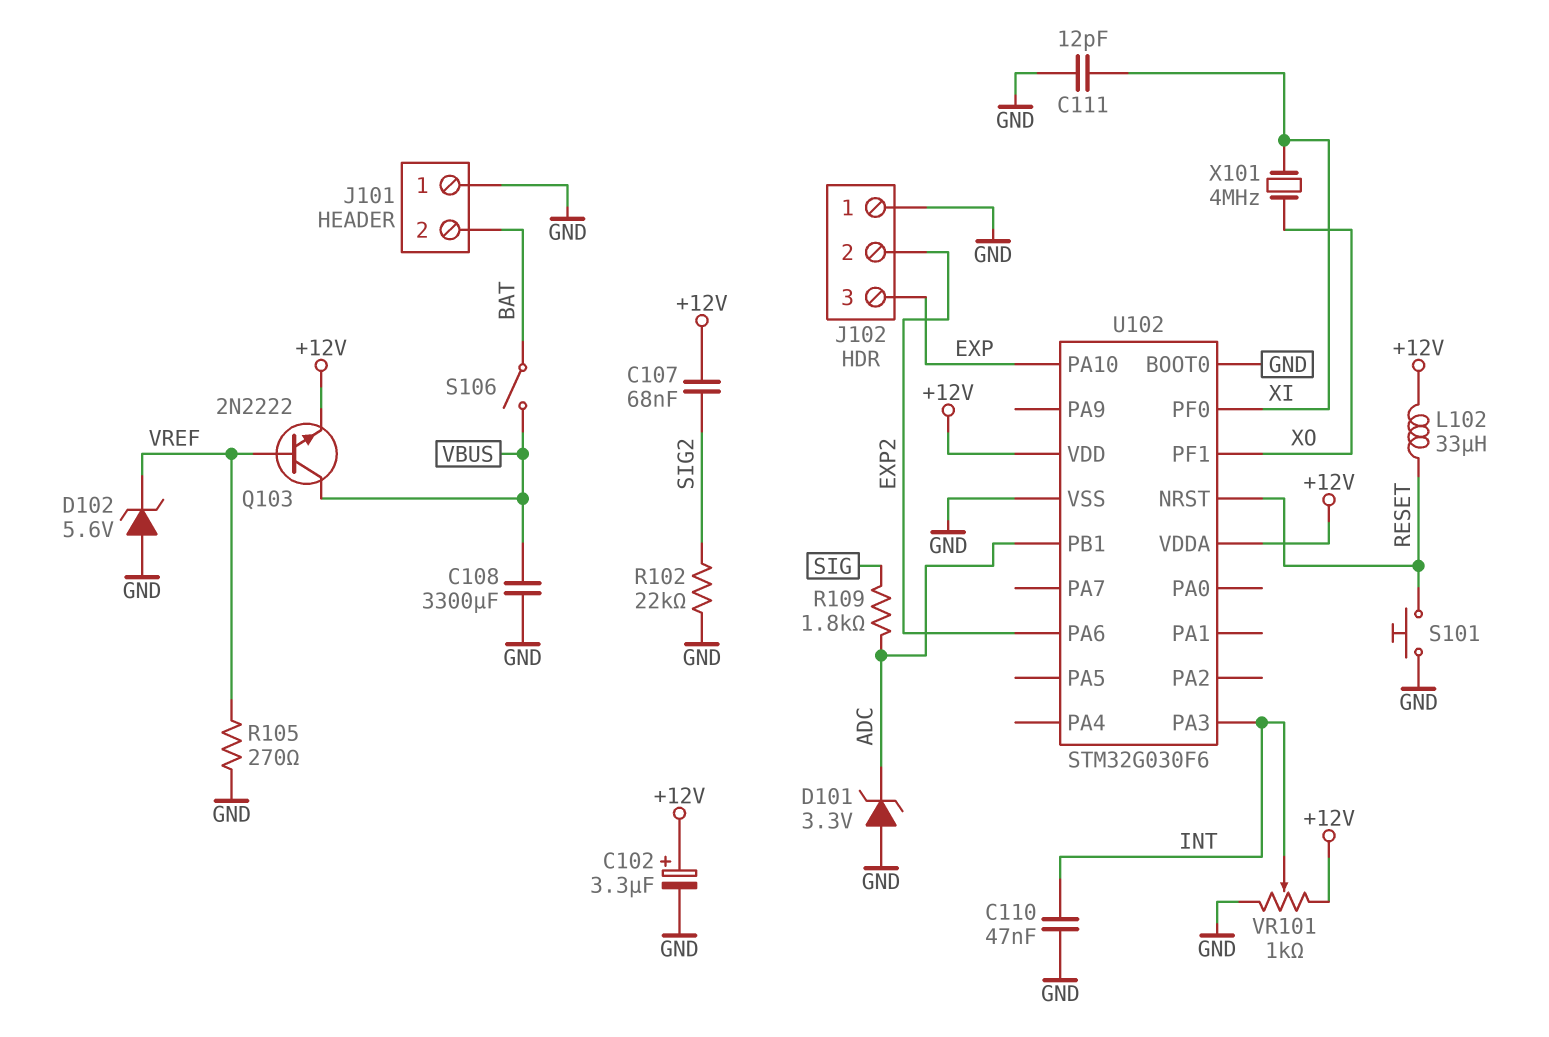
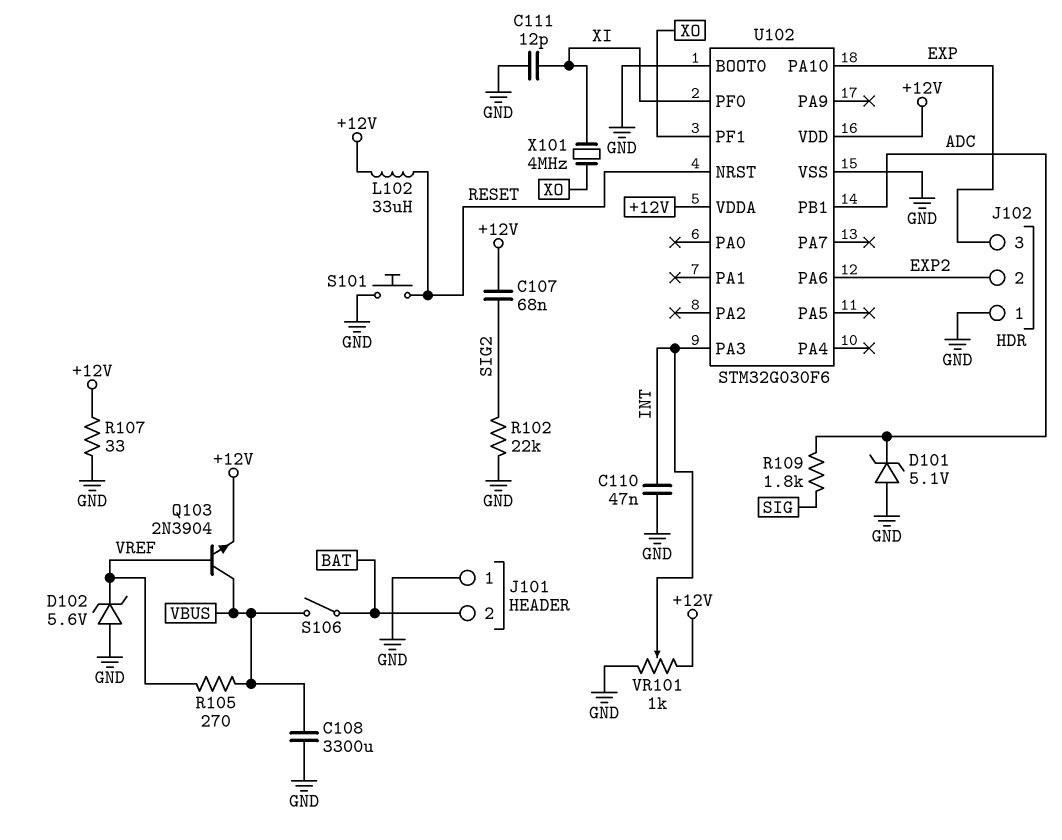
C102: 3.3uF (plus +12V, minus GND) -> none
D101: zener 3.3V (A GND, K ADC) -> zener 5.1V (A GND, K ADC)
Q103: NPN 2N2222 (B VREF, C VBUS, E +12V) -> NPN 2N3904 (B VREF, C VBUS, E +12V)
R105: 270 (GND, VREF) -> 270 (VBUS, VREF)
R107: none -> 33 (+12V, GND)

